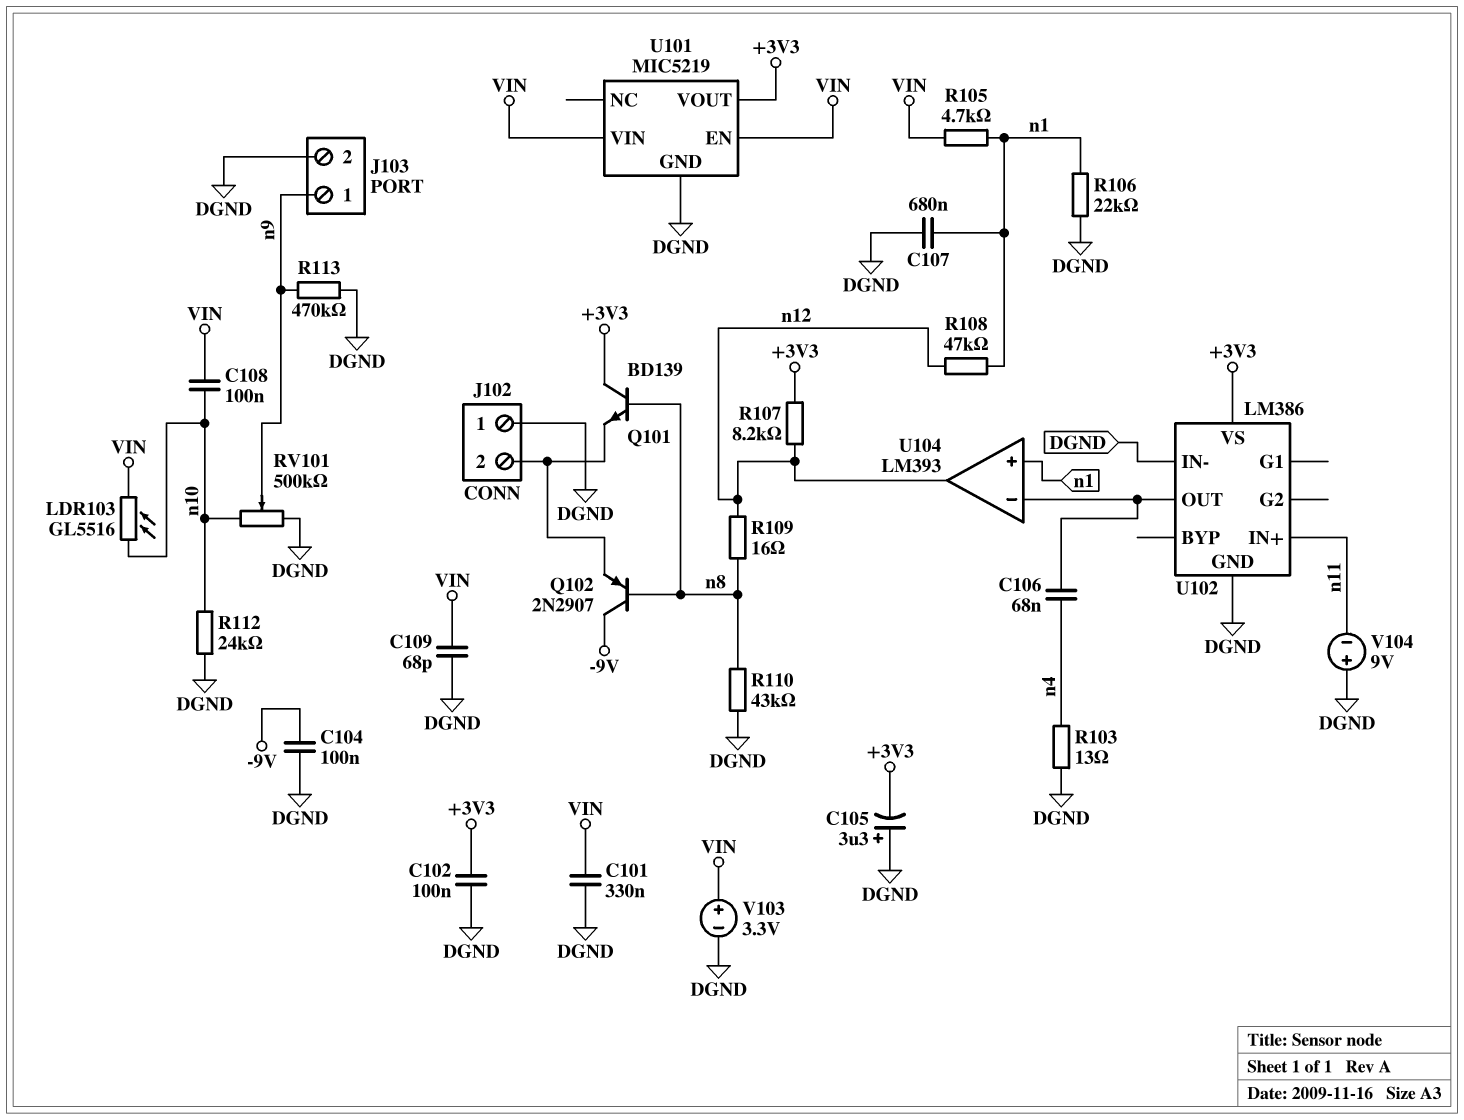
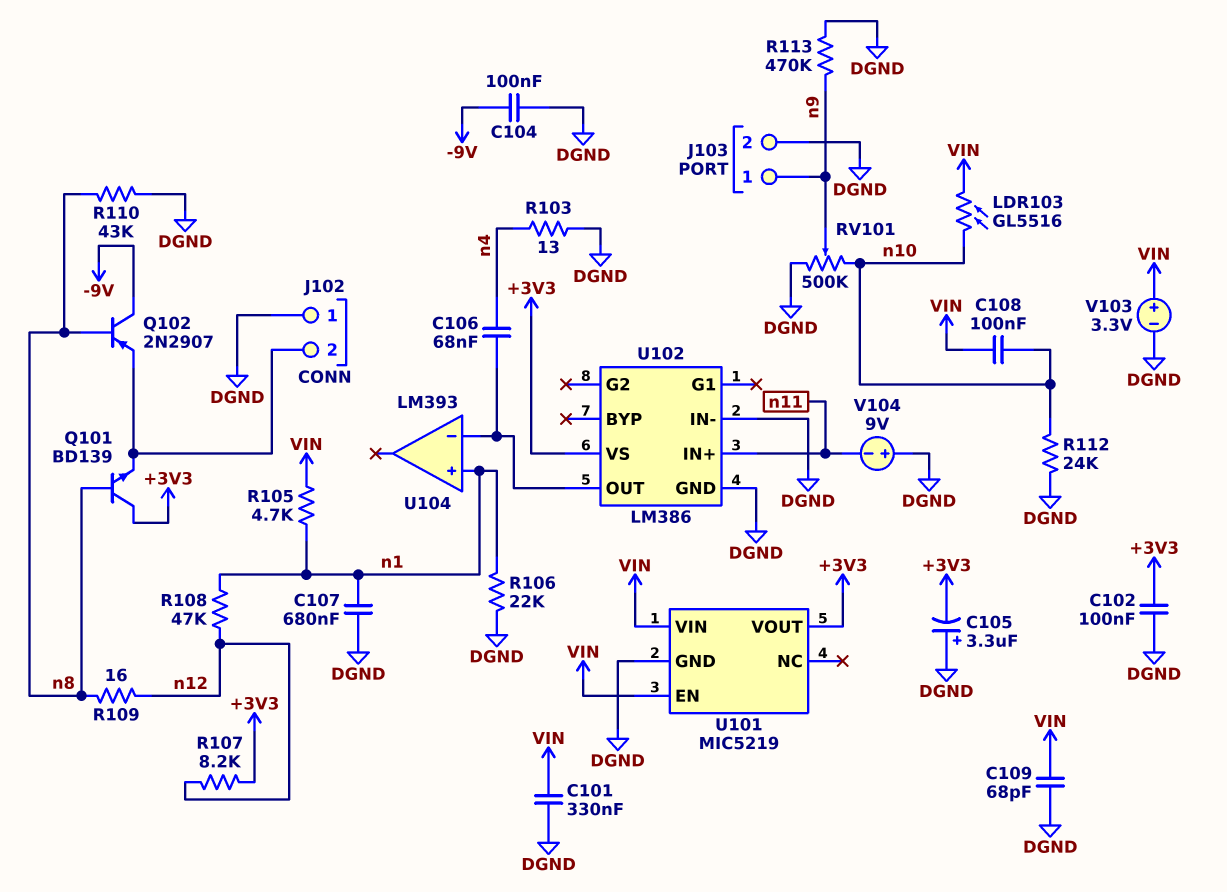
U104 pin out: n12 -> none

